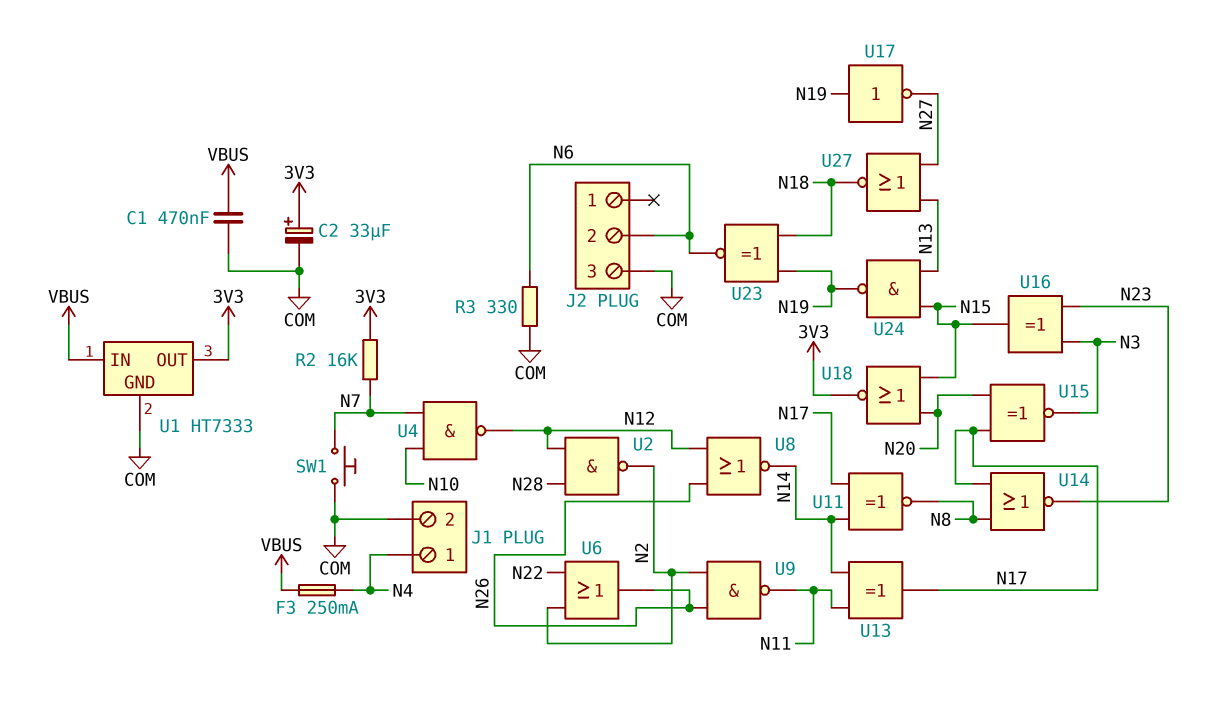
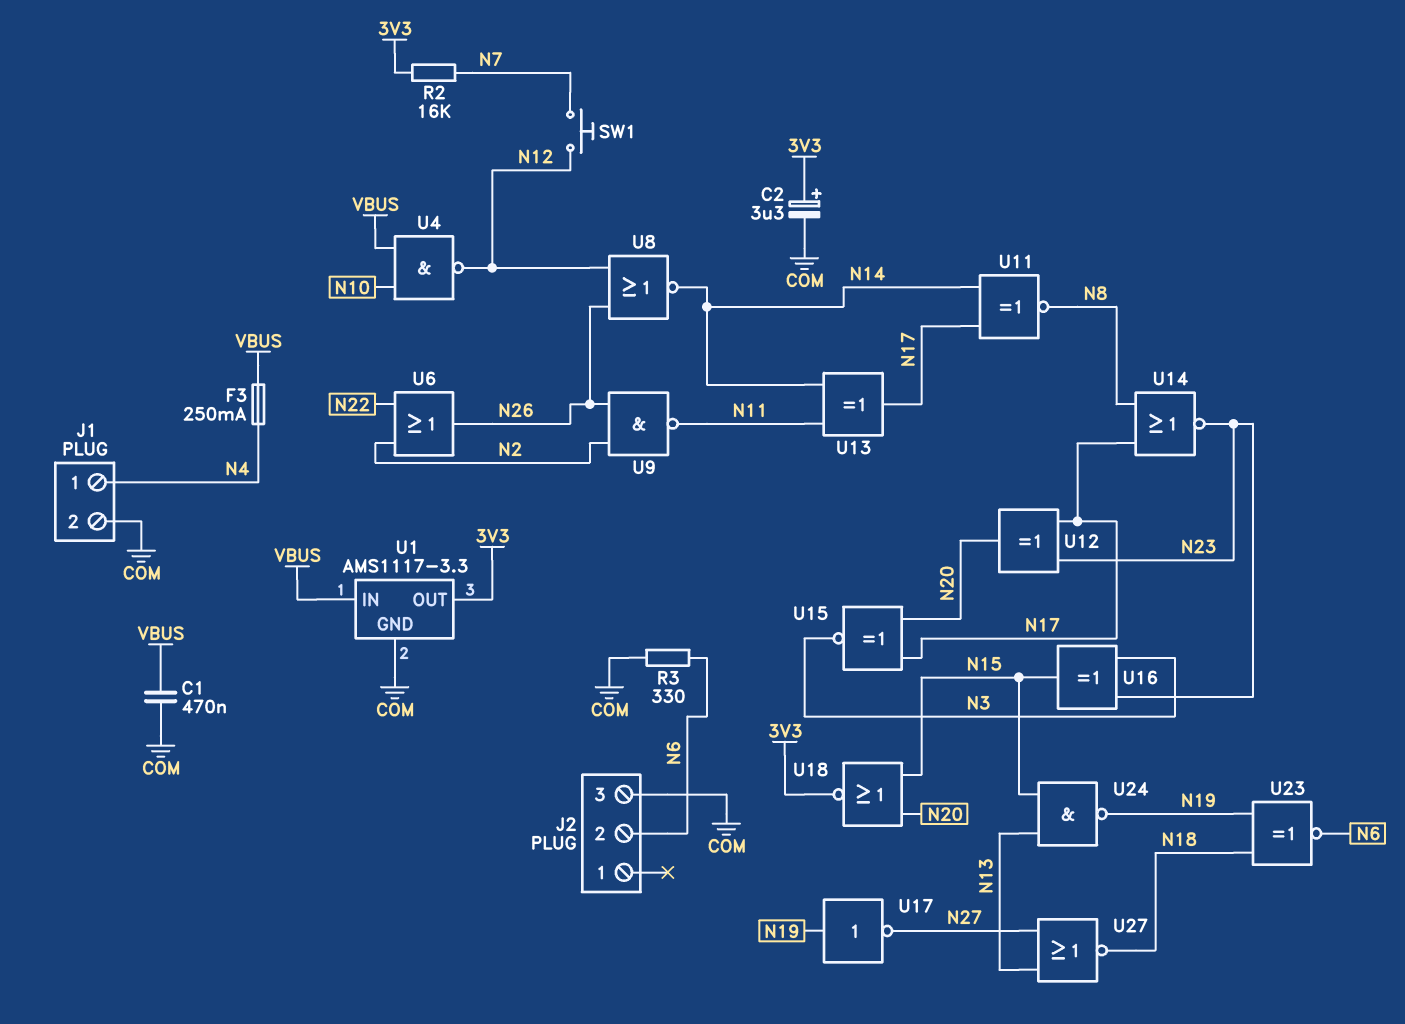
C2: 33uF (plus 3V3, minus COM) -> 3.3uF (plus 3V3, minus COM)
SW1: button (COM, N7) -> button (N7, N12)
U1: HT7333 -> AMS1117-3.3
U2: NAND (in N12, in N28, out N2) -> none
U4: NAND (in N7, in N10, out N12) -> NAND (in N10, in VBUS, out N12)
U12: none -> XOR (in N17, in N23, out N20)

